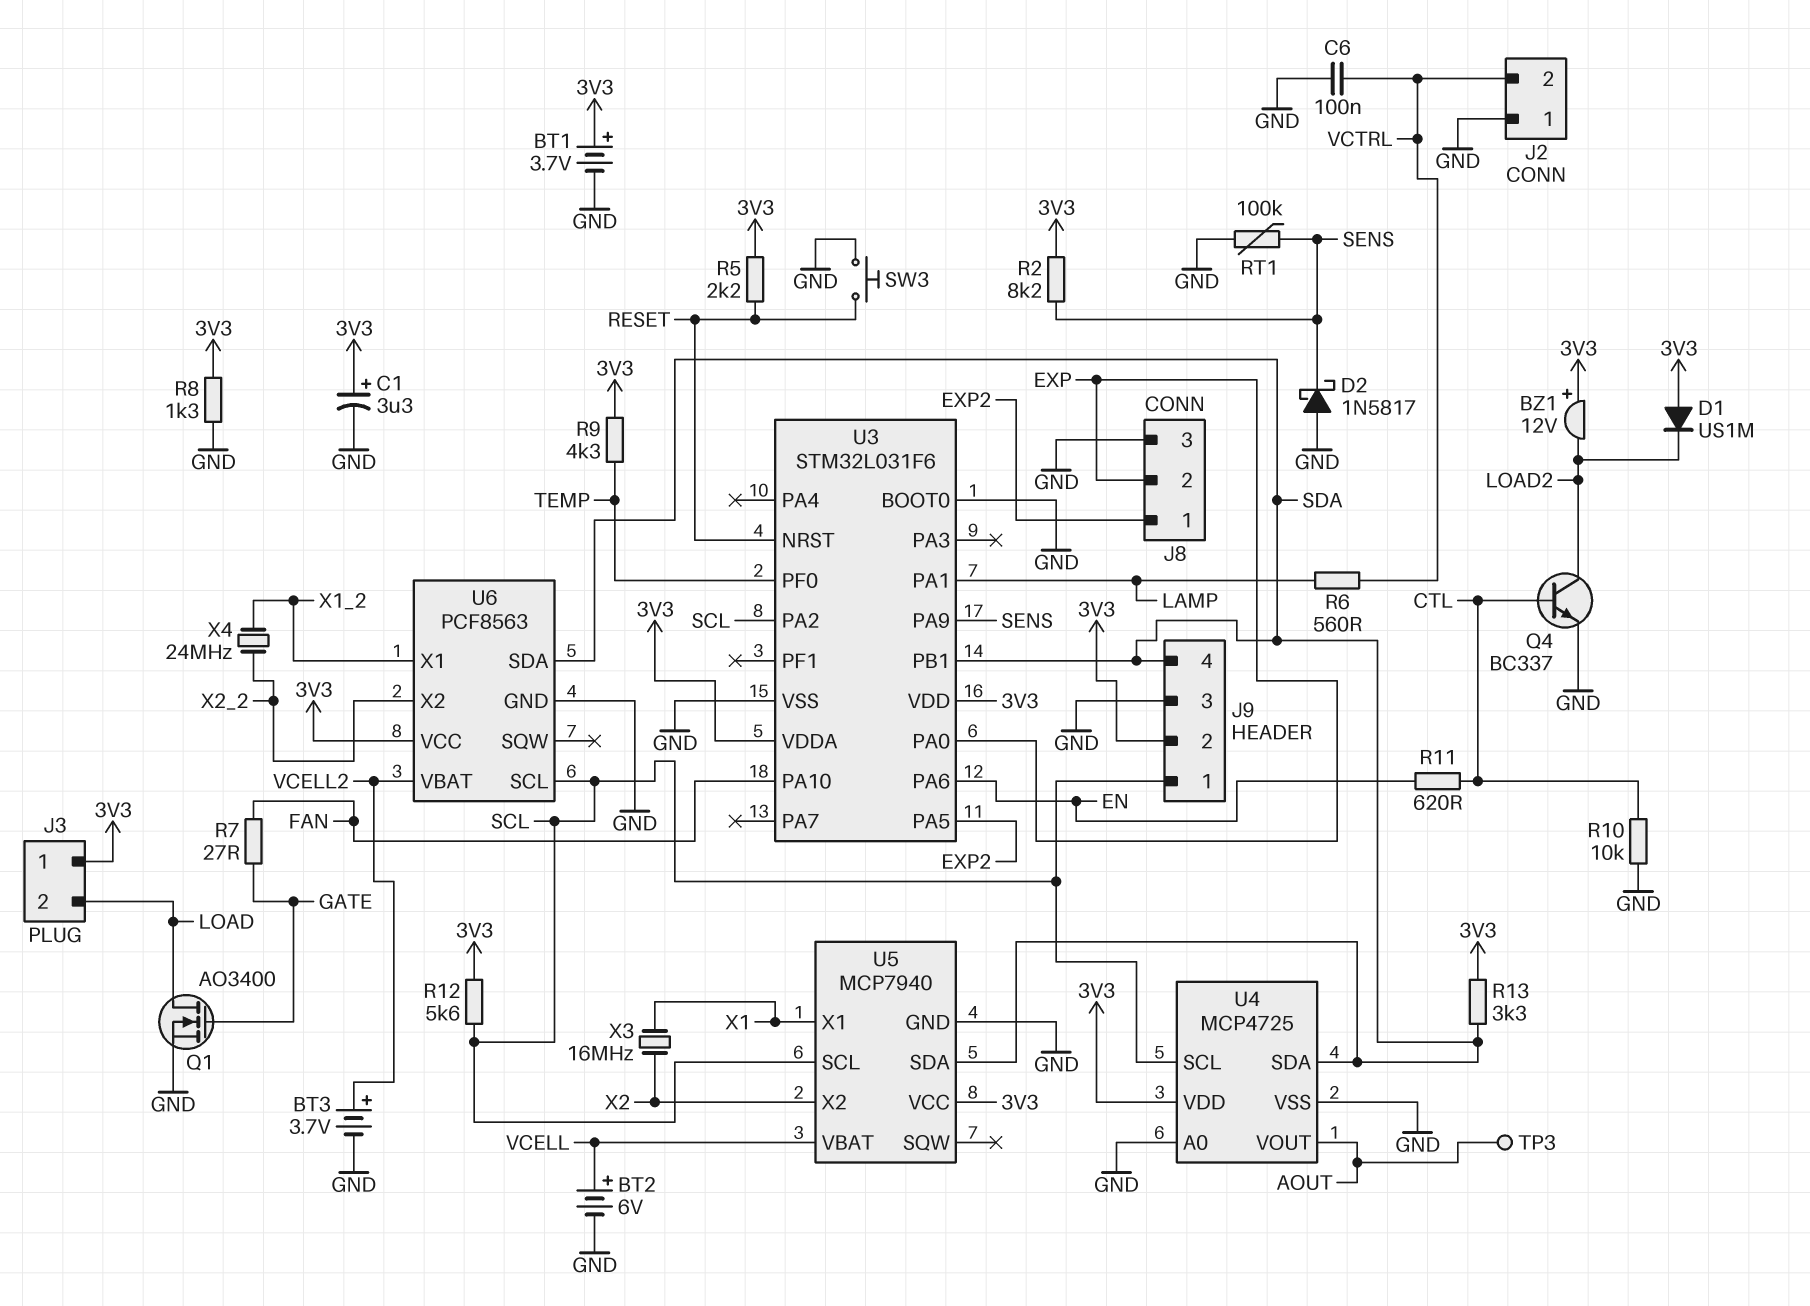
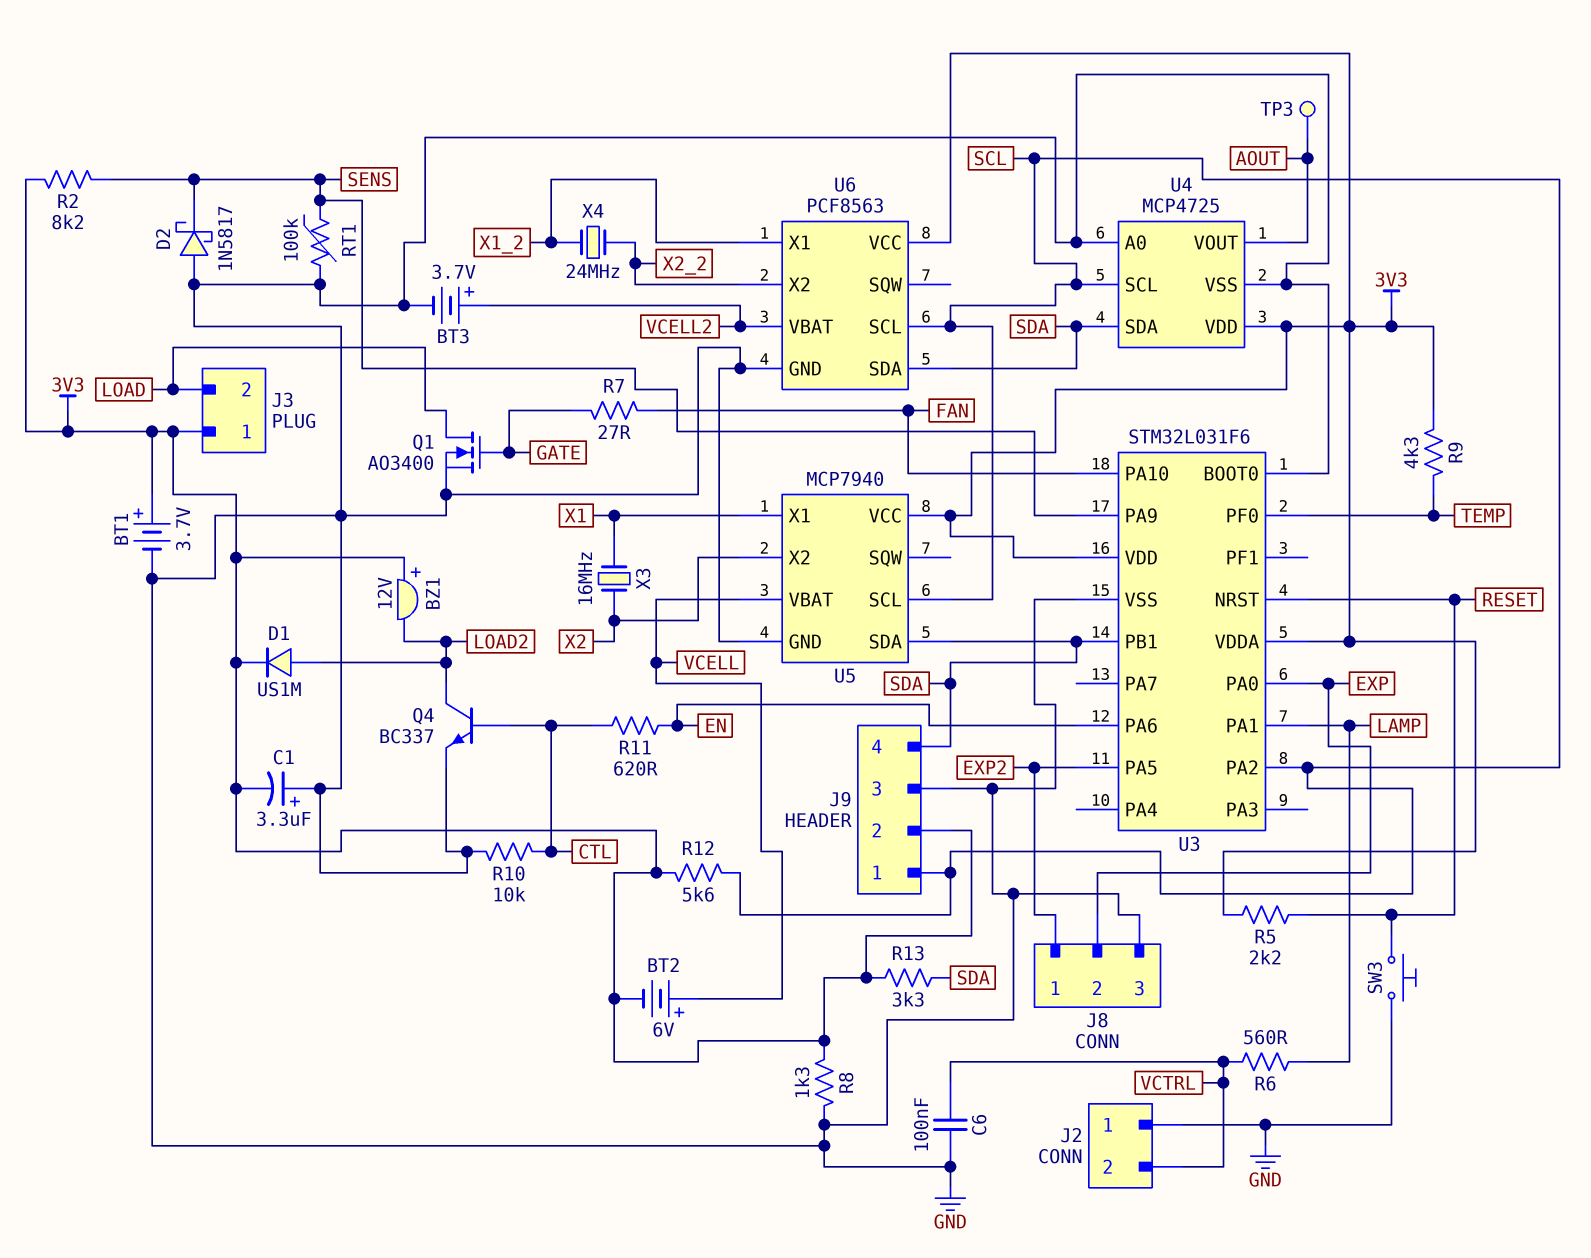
BT2: 6V (plus VCELL, minus GND) -> 6V (plus VCELL, minus 3V3)
C1: 3.3uF (plus 3V3, minus GND) -> 3.3uF (plus GND, minus 3V3)
D1: diode US1M (A 3V3, K LOAD2) -> diode US1M (A LOAD2, K 3V3)

